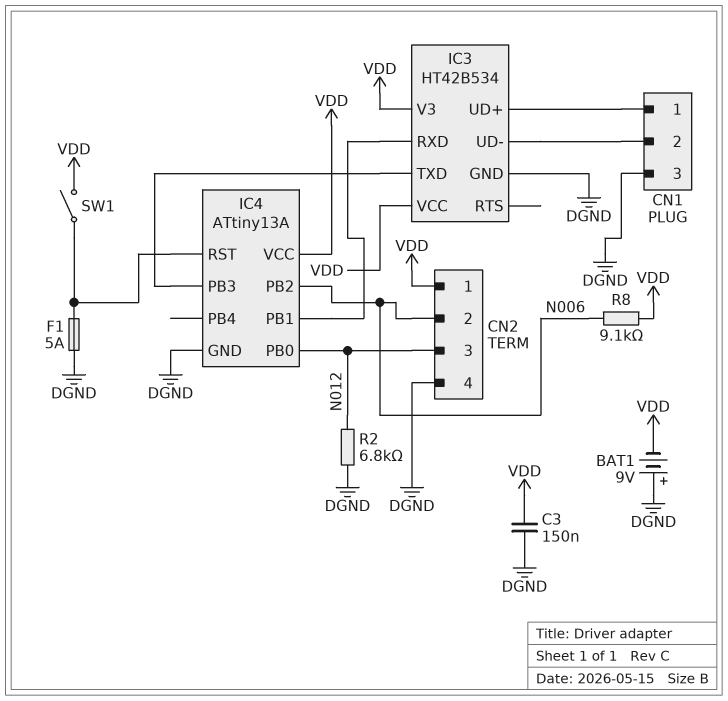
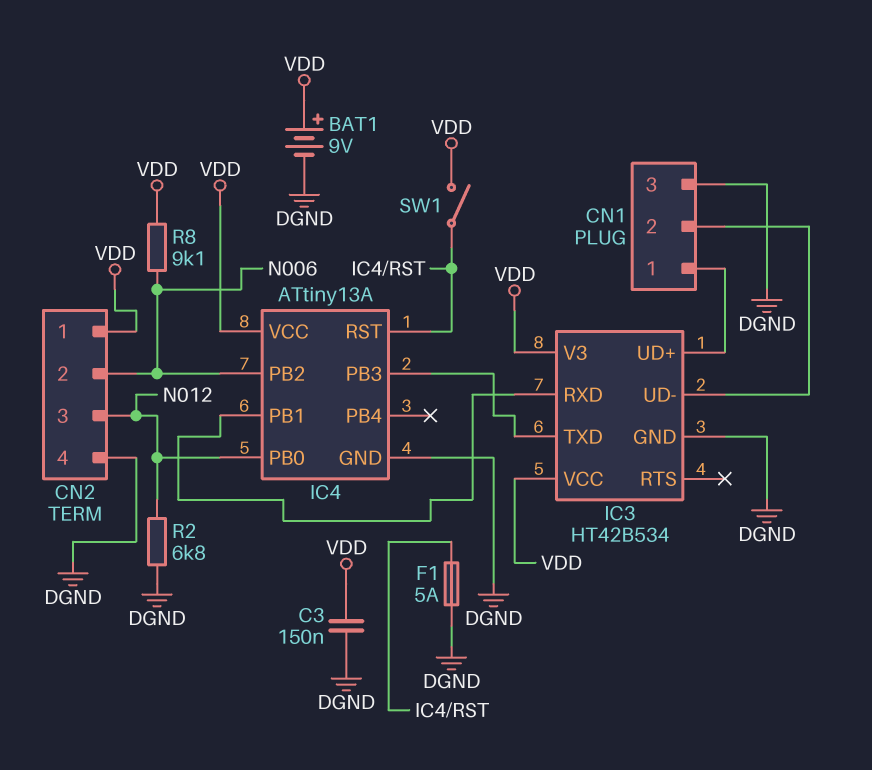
BAT1: 9V (plus DGND, minus VDD) -> 9V (plus VDD, minus DGND)

